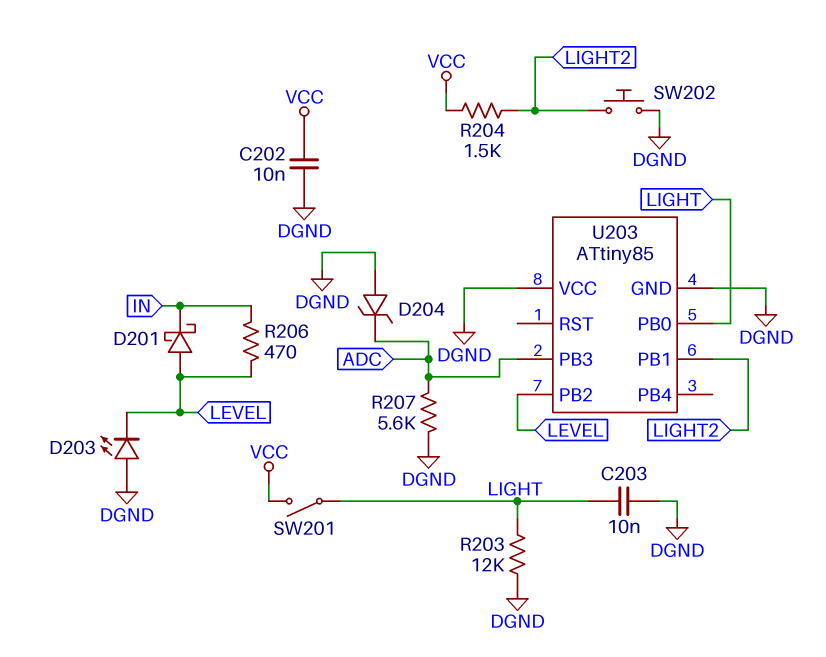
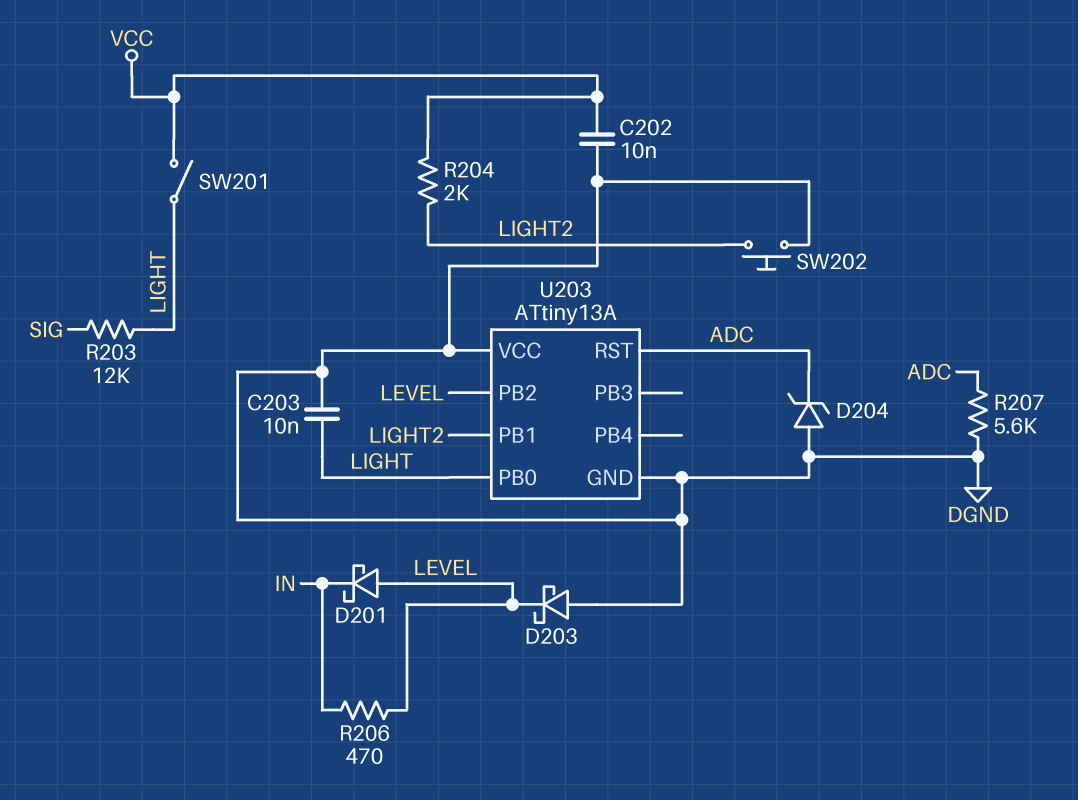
D203: LED (A DGND, K LEVEL) -> schottky (A DGND, K LEVEL)
R203: 12k (DGND, LIGHT) -> 12k (LIGHT, SIG)
R204: 1.5k (LIGHT2, VCC) -> 2k (LIGHT2, VCC)
U203: ATtiny85 -> ATtiny13A
U203 pin PB3: ADC -> none
U203 pin RST: none -> ADC

